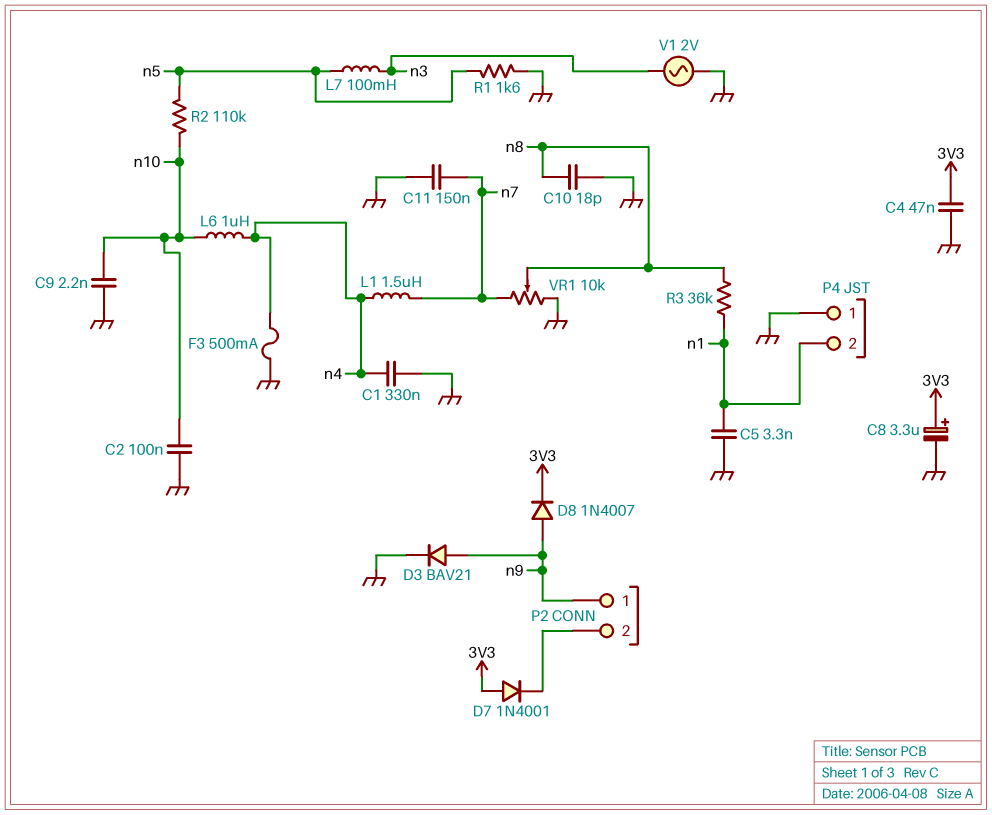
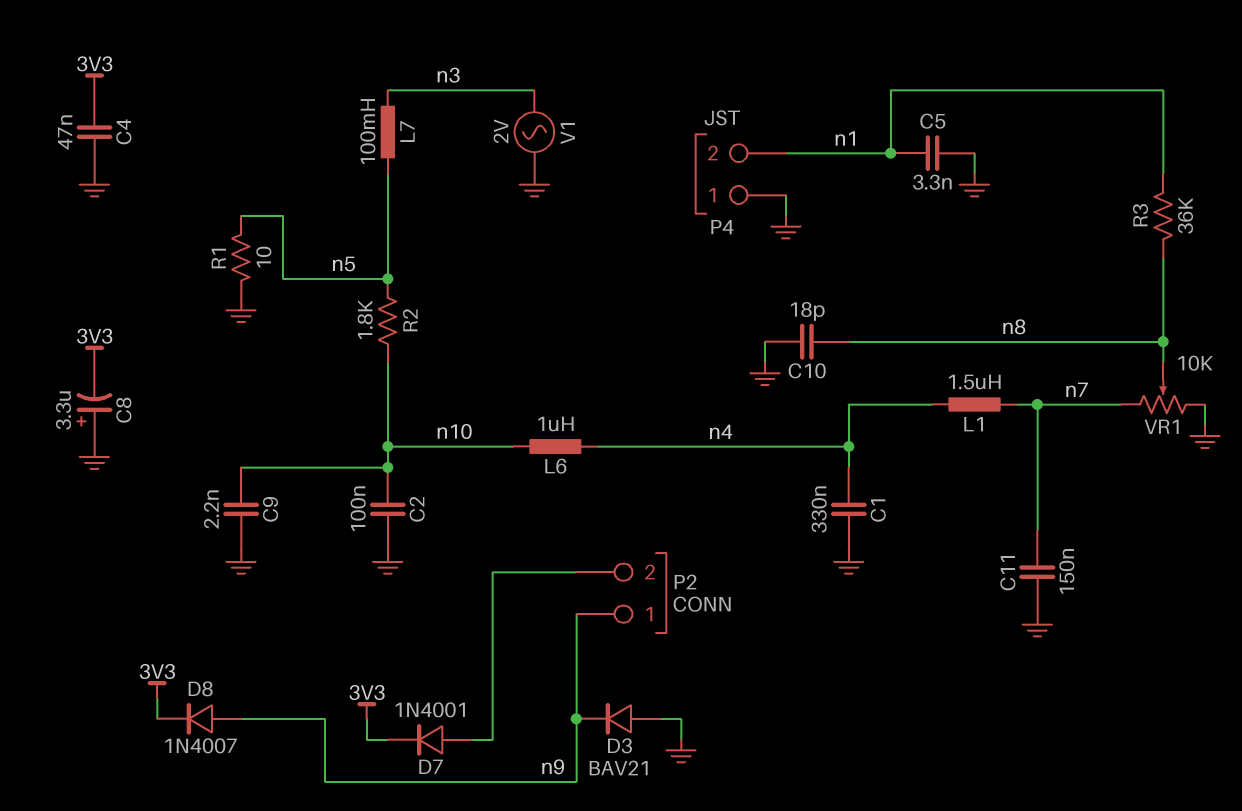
C8: 3.3uF (plus 3V3, minus GND) -> 3.3uF (plus GND, minus 3V3)
D3: diode BAV21 (A n9, K GND) -> diode BAV21 (A GND, K n9)
D7: diode 1N4001 (A 3V3, K P2/2) -> diode 1N4001 (A P2/2, K 3V3)
F3: 500mA (GND, n4) -> none
R1: 1.6k (GND, n5) -> 10 (GND, n5)
R2: 110k (n5, n10) -> 1.8k (n5, n10)

